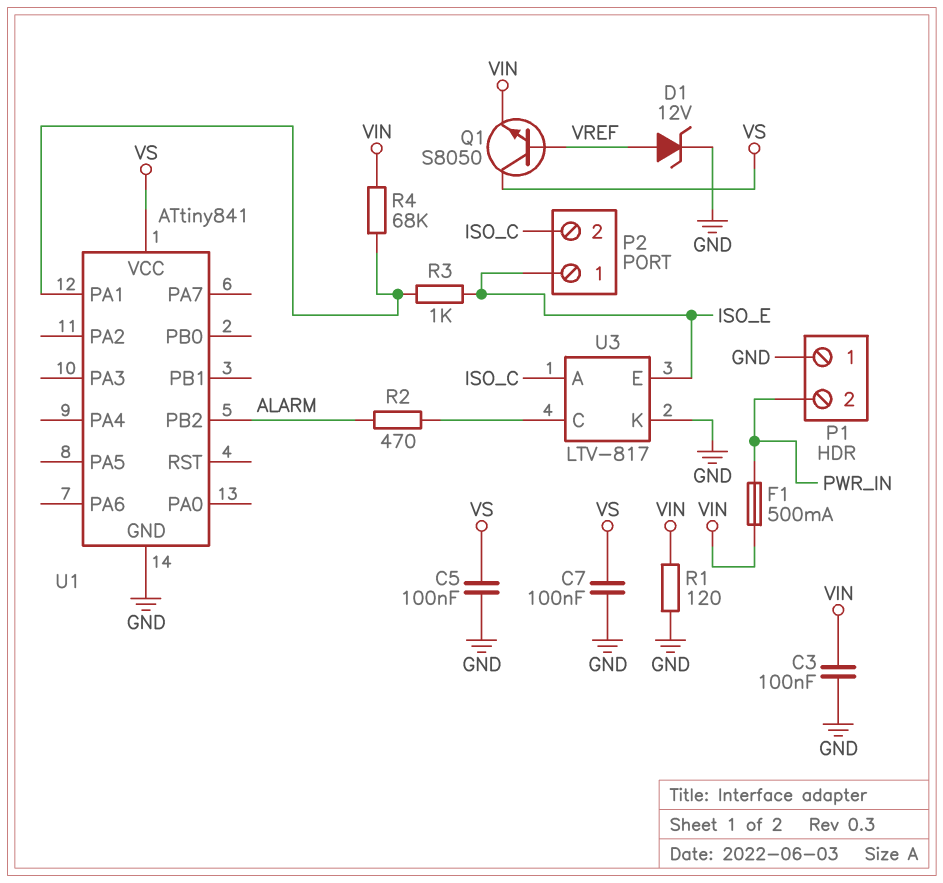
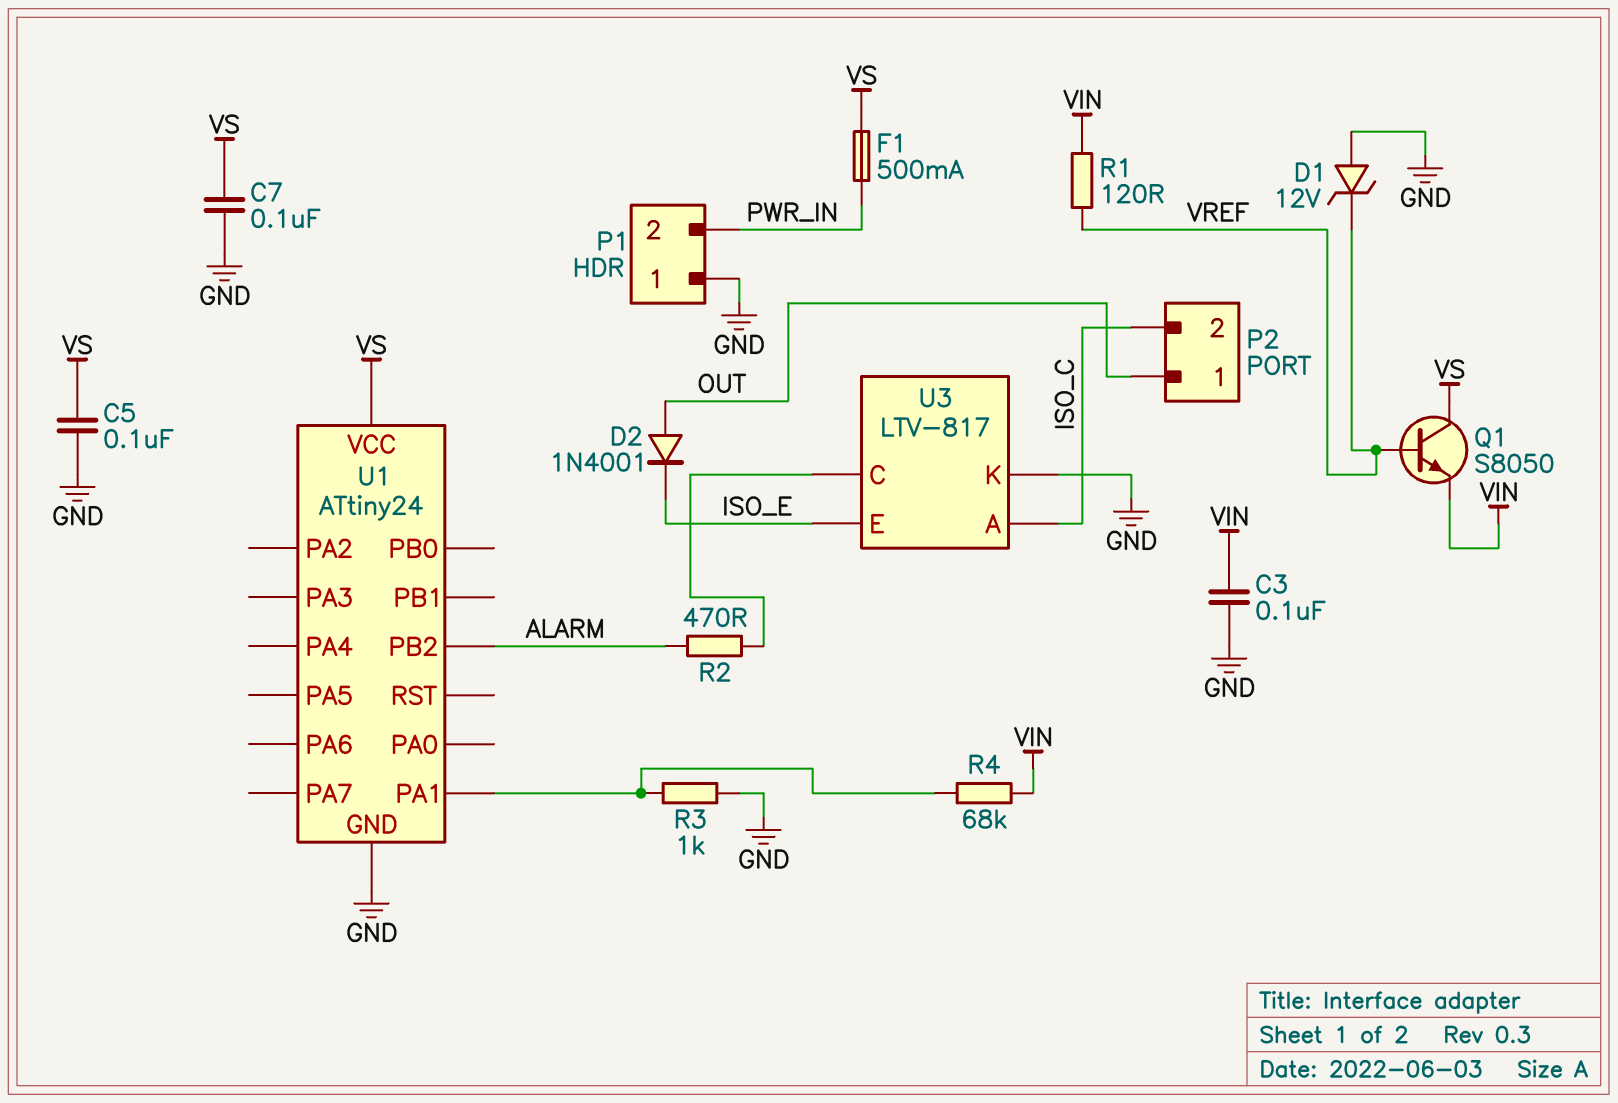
D1: zener 12V (A VREF, K GND) -> zener 12V (A GND, K VREF)
D2: none -> diode 1N4001 (A OUT, K ISO_E)
F1: 500mA (PWR_IN, VIN) -> 500mA (PWR_IN, VS)
P2 pin 1: ISO_E -> OUT
R1: 120 (GND, VIN) -> 120 (VIN, VREF)
R3: 1k (ISO_E, U1/PA1) -> 1k (GND, U1/PA1)
U1: ATtiny841 -> ATtiny24

